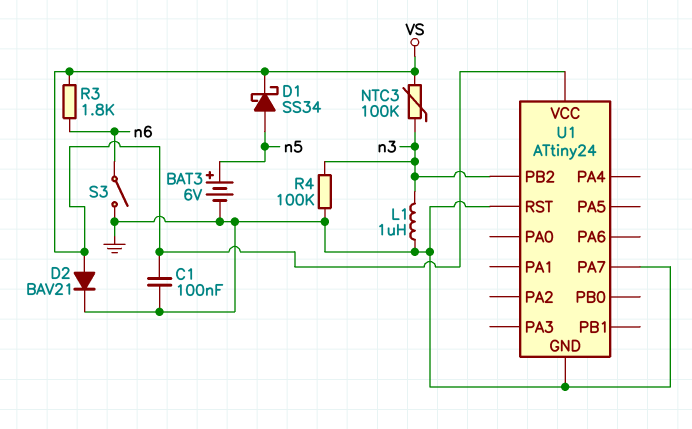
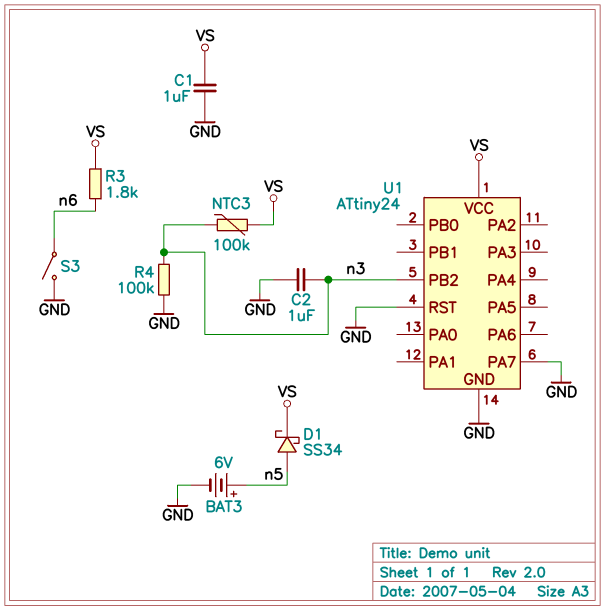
C1: 100nF (GND, VS) -> 1uF (GND, VS)
C2: none -> 1uF (GND, n3)
D2: diode BAV21 (A VS, K GND) -> none
L1: 1uH (GND, n3) -> none

